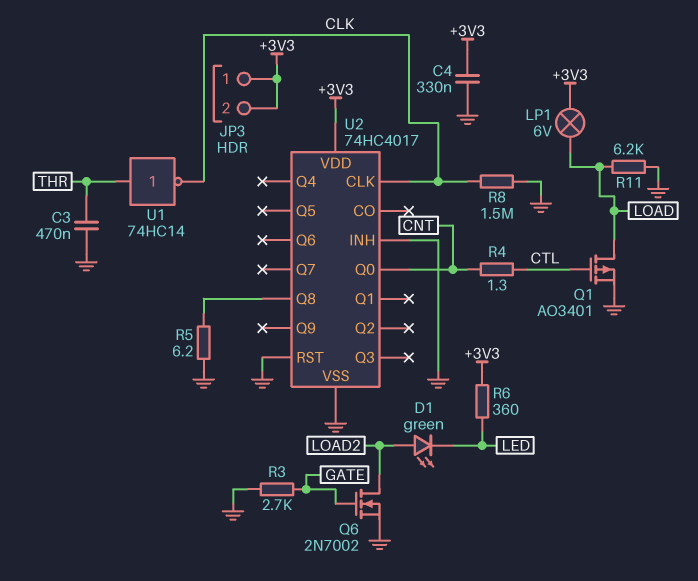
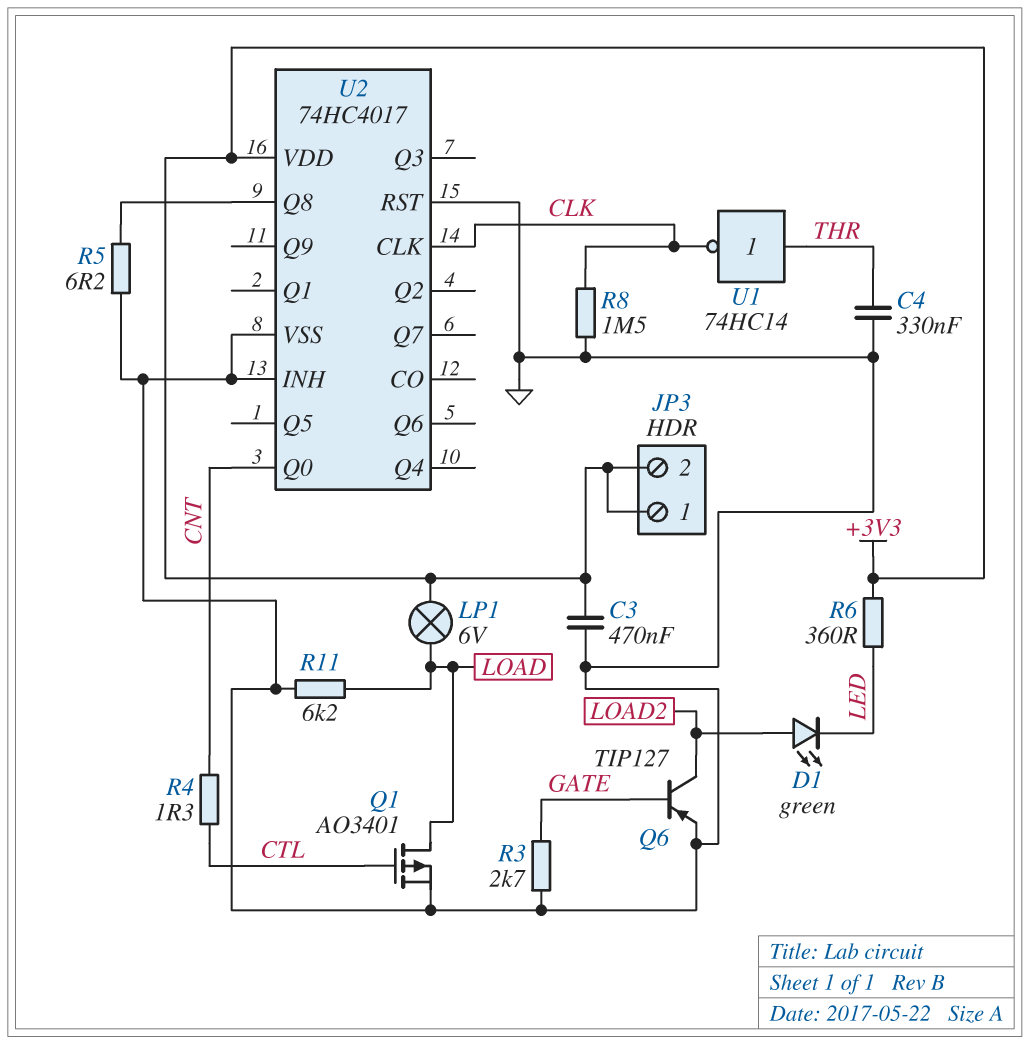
C3: 470nF (GND, THR) -> 470nF (+3V3, GND)
C4: 330nF (+3V3, GND) -> 330nF (GND, THR)
Q6: NMOS 2N7002 (G GATE, D LOAD2, S GND) -> PNP TIP127 (B GATE, C LOAD2, E GND)

